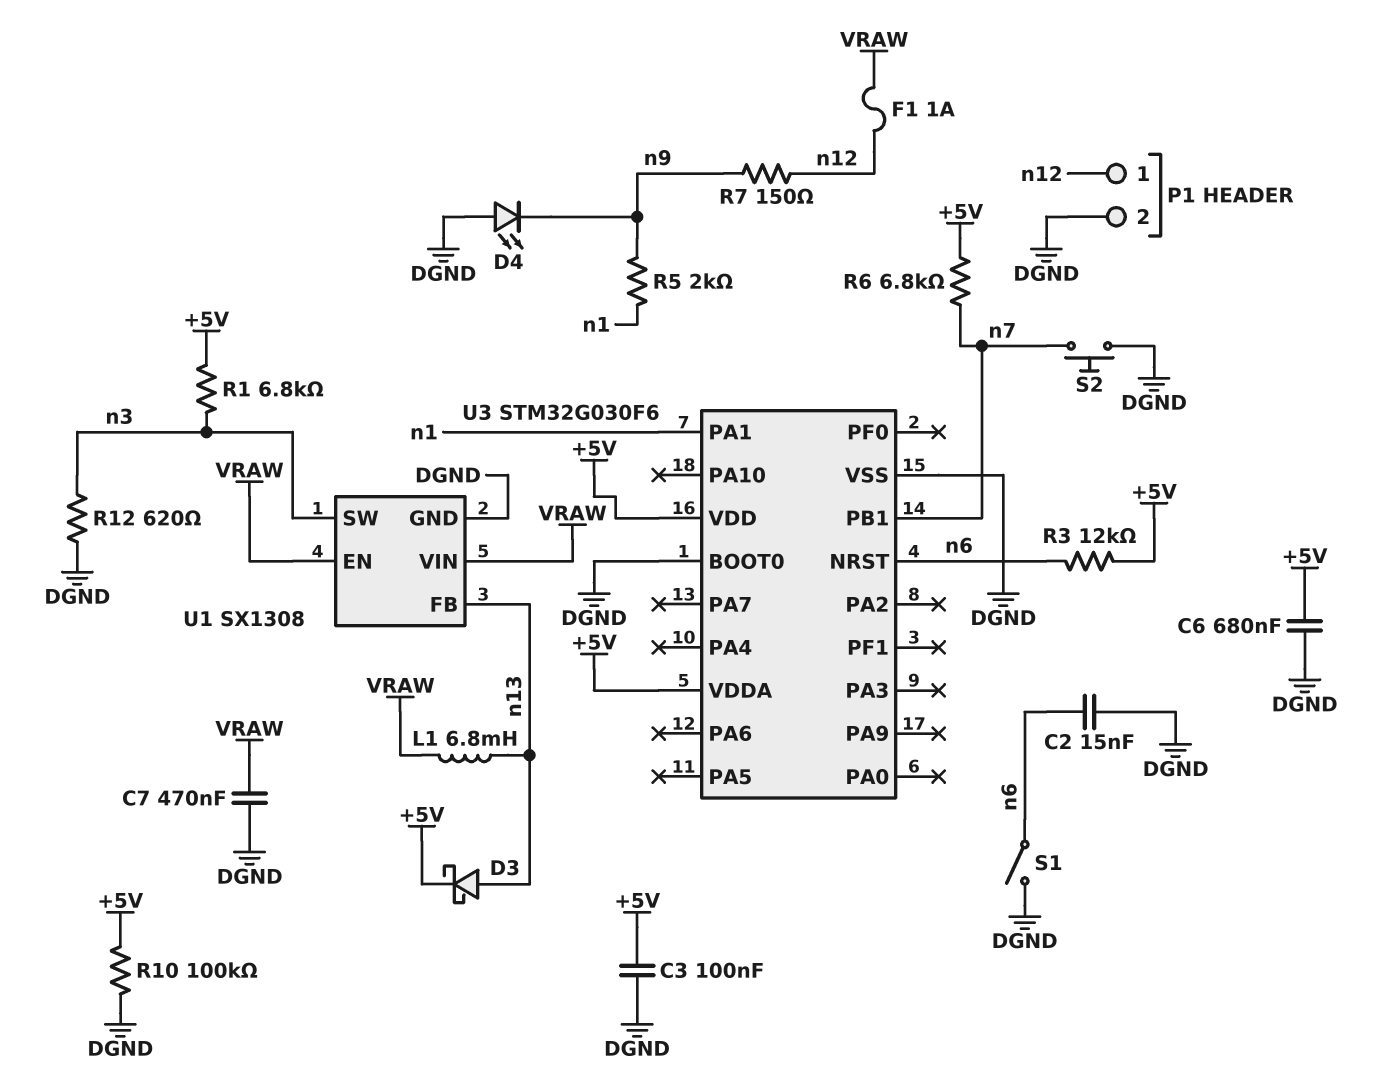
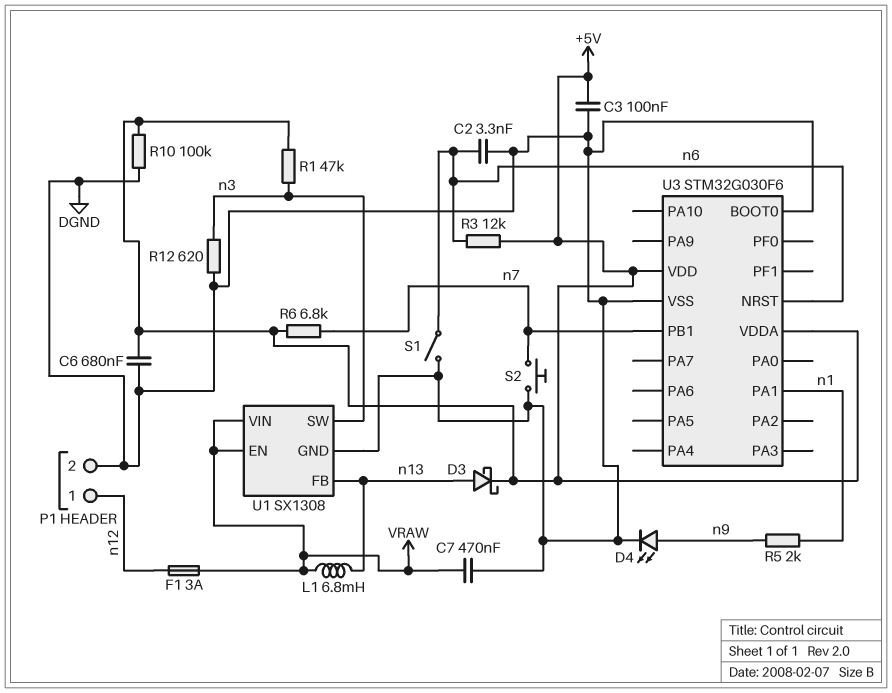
C2: 15nF (DGND, n6) -> 3.3nF (DGND, n6)
D4: LED (A DGND, K n9) -> LED (A n9, K DGND)
F1: 1A (VRAW, n12) -> 3A (VRAW, n12)
R1: 6.8k (+5V, n3) -> 47k (+5V, n3)
R7: 150 (n9, n12) -> none

